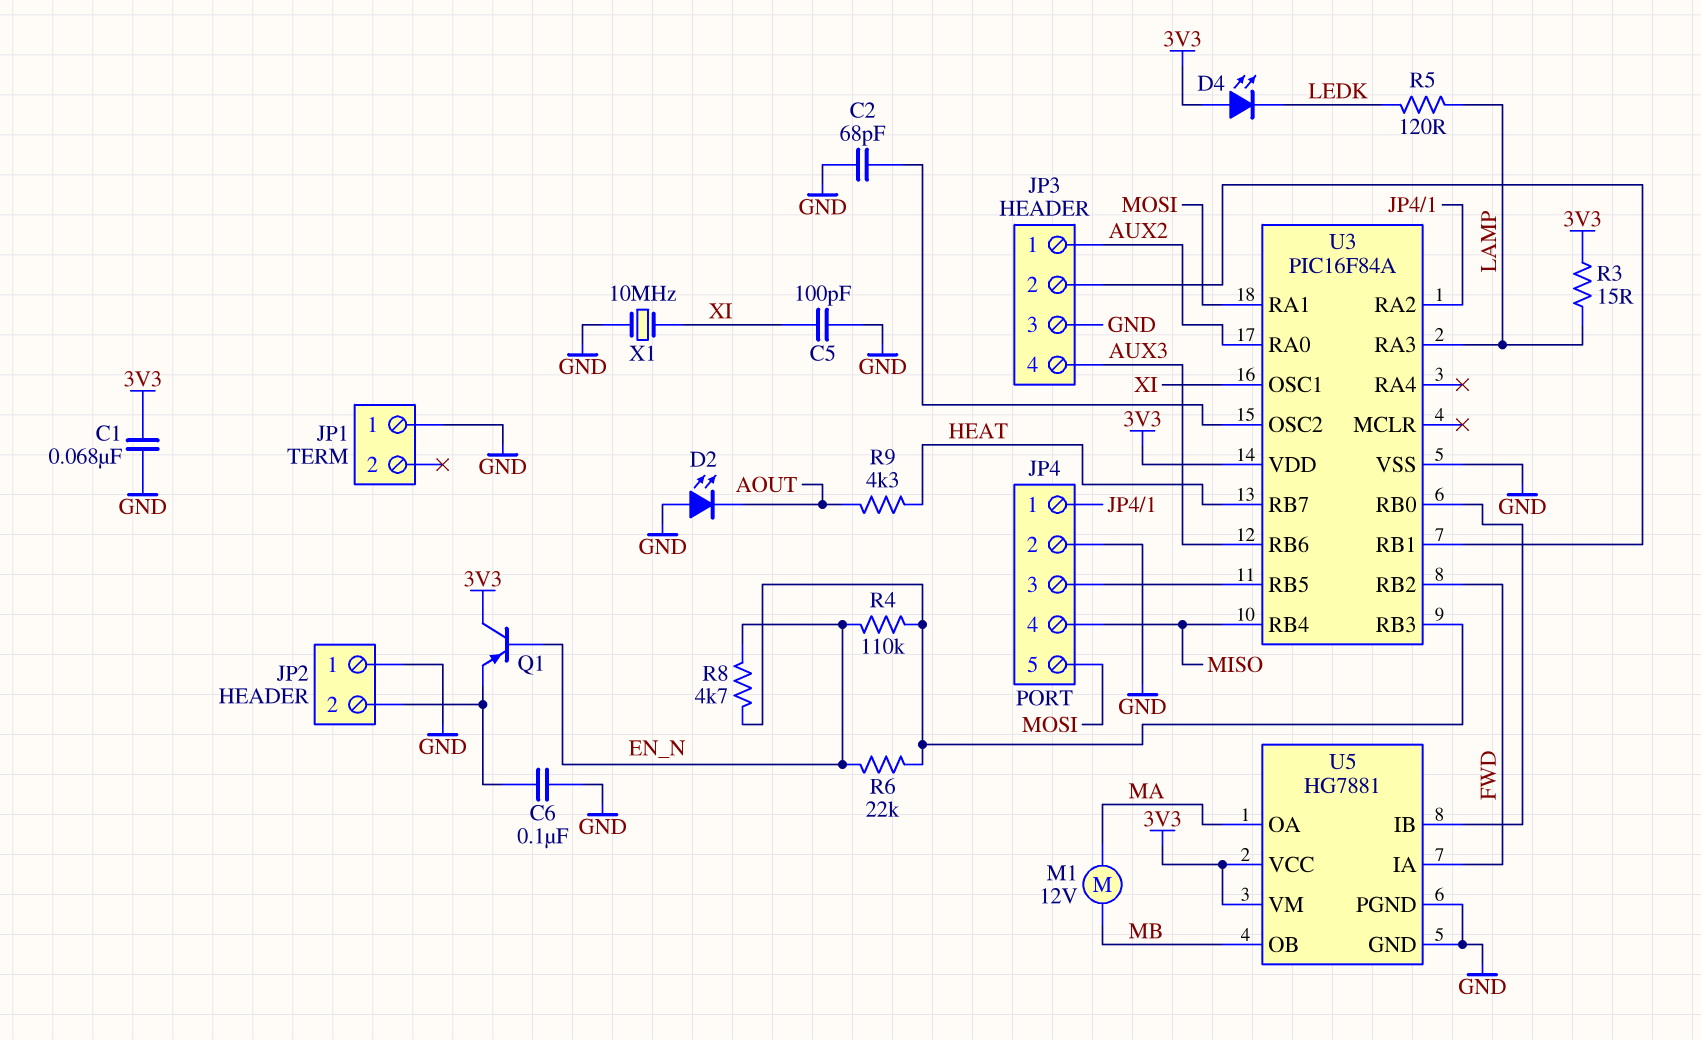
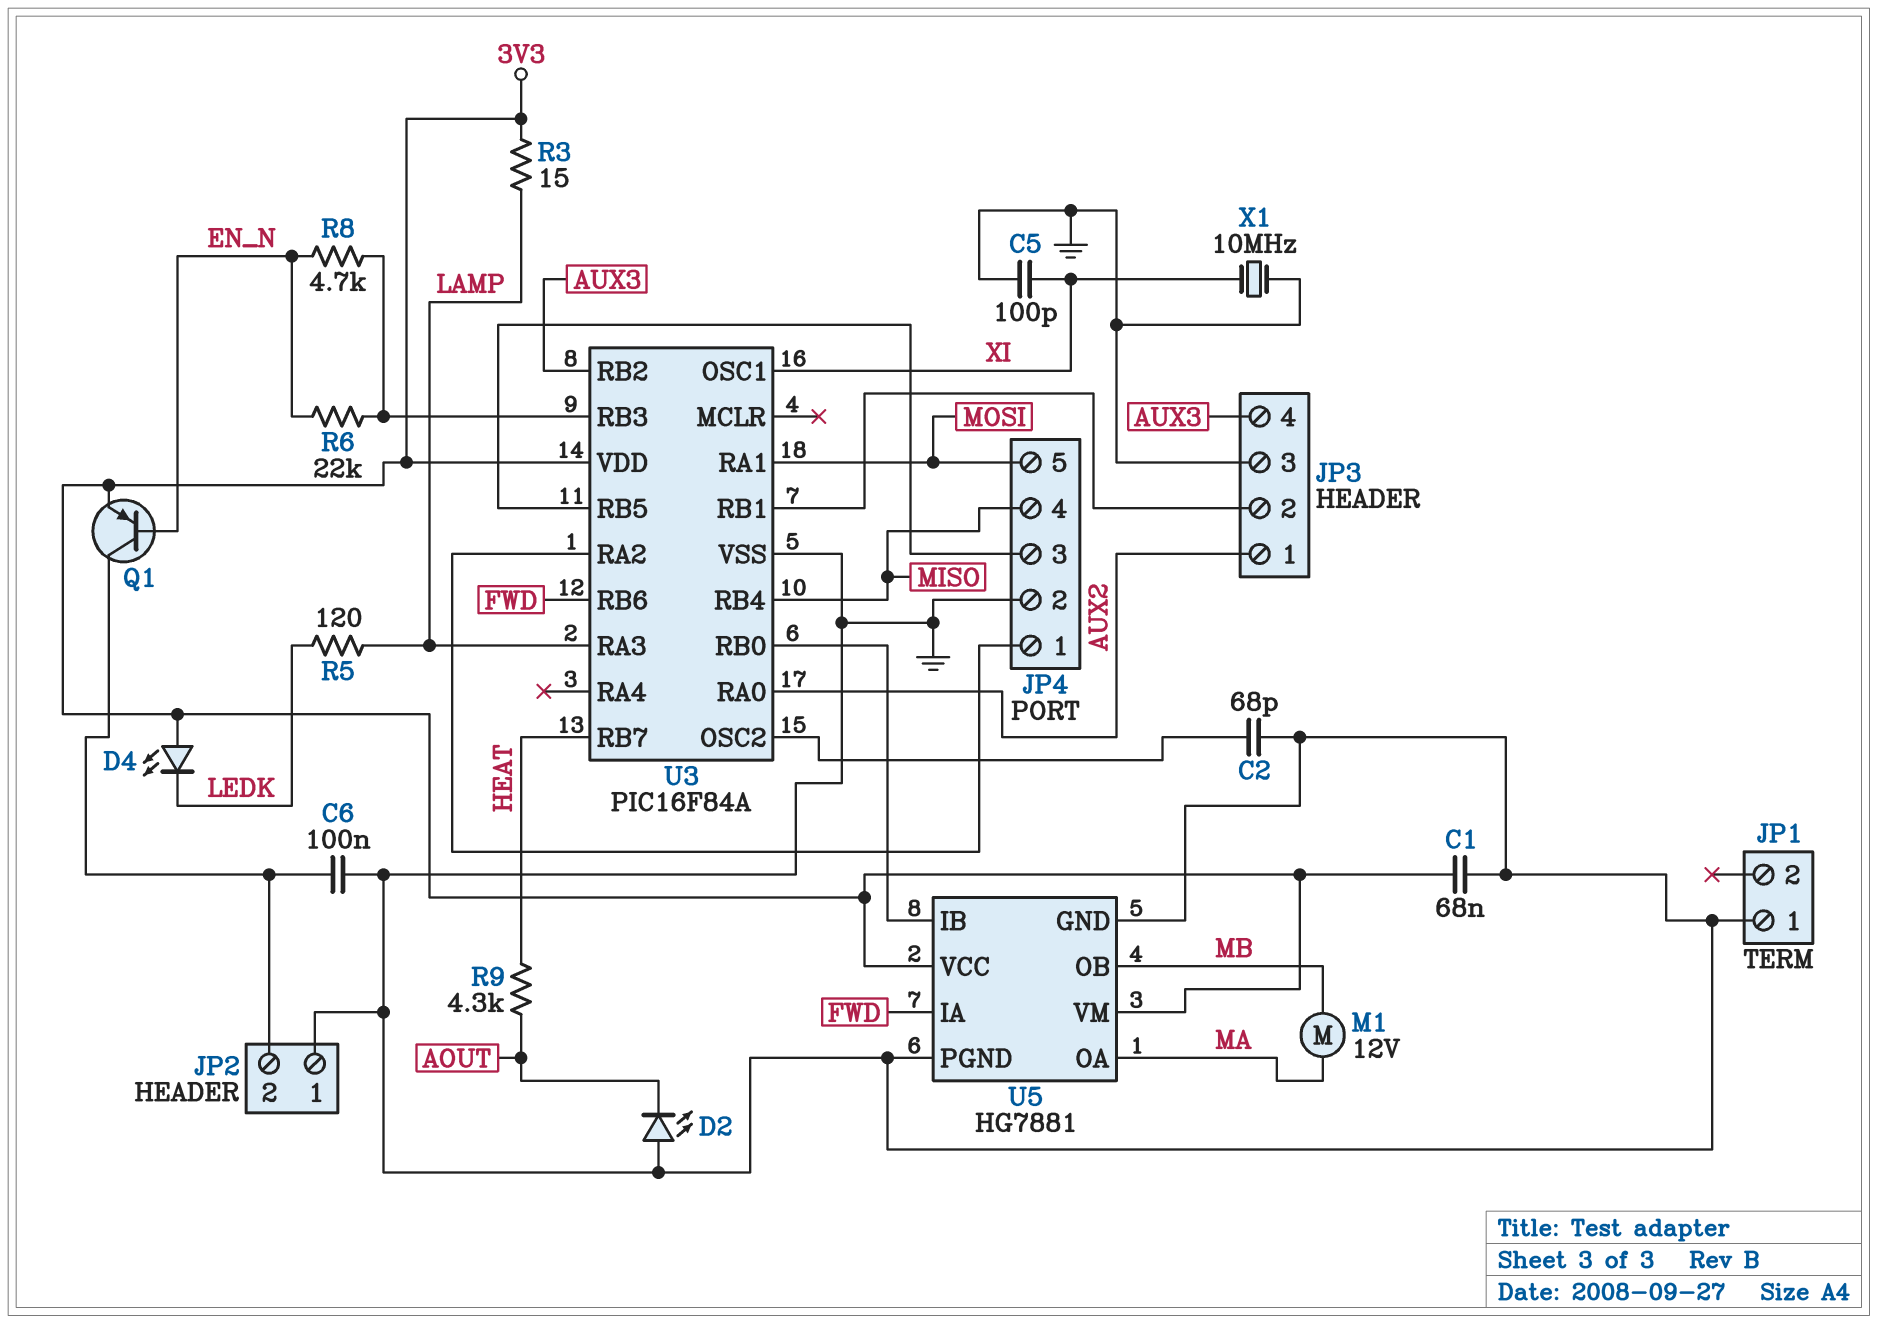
Q1: PNP (B EN_N, C 3V3, E JP2/2) -> PNP (B EN_N, C JP2/2, E 3V3)
R4: 110k (EN_N, U3/RB3) -> none
U3 pin RB2: FWD -> AUX3
U3 pin RB6: AUX3 -> FWD

